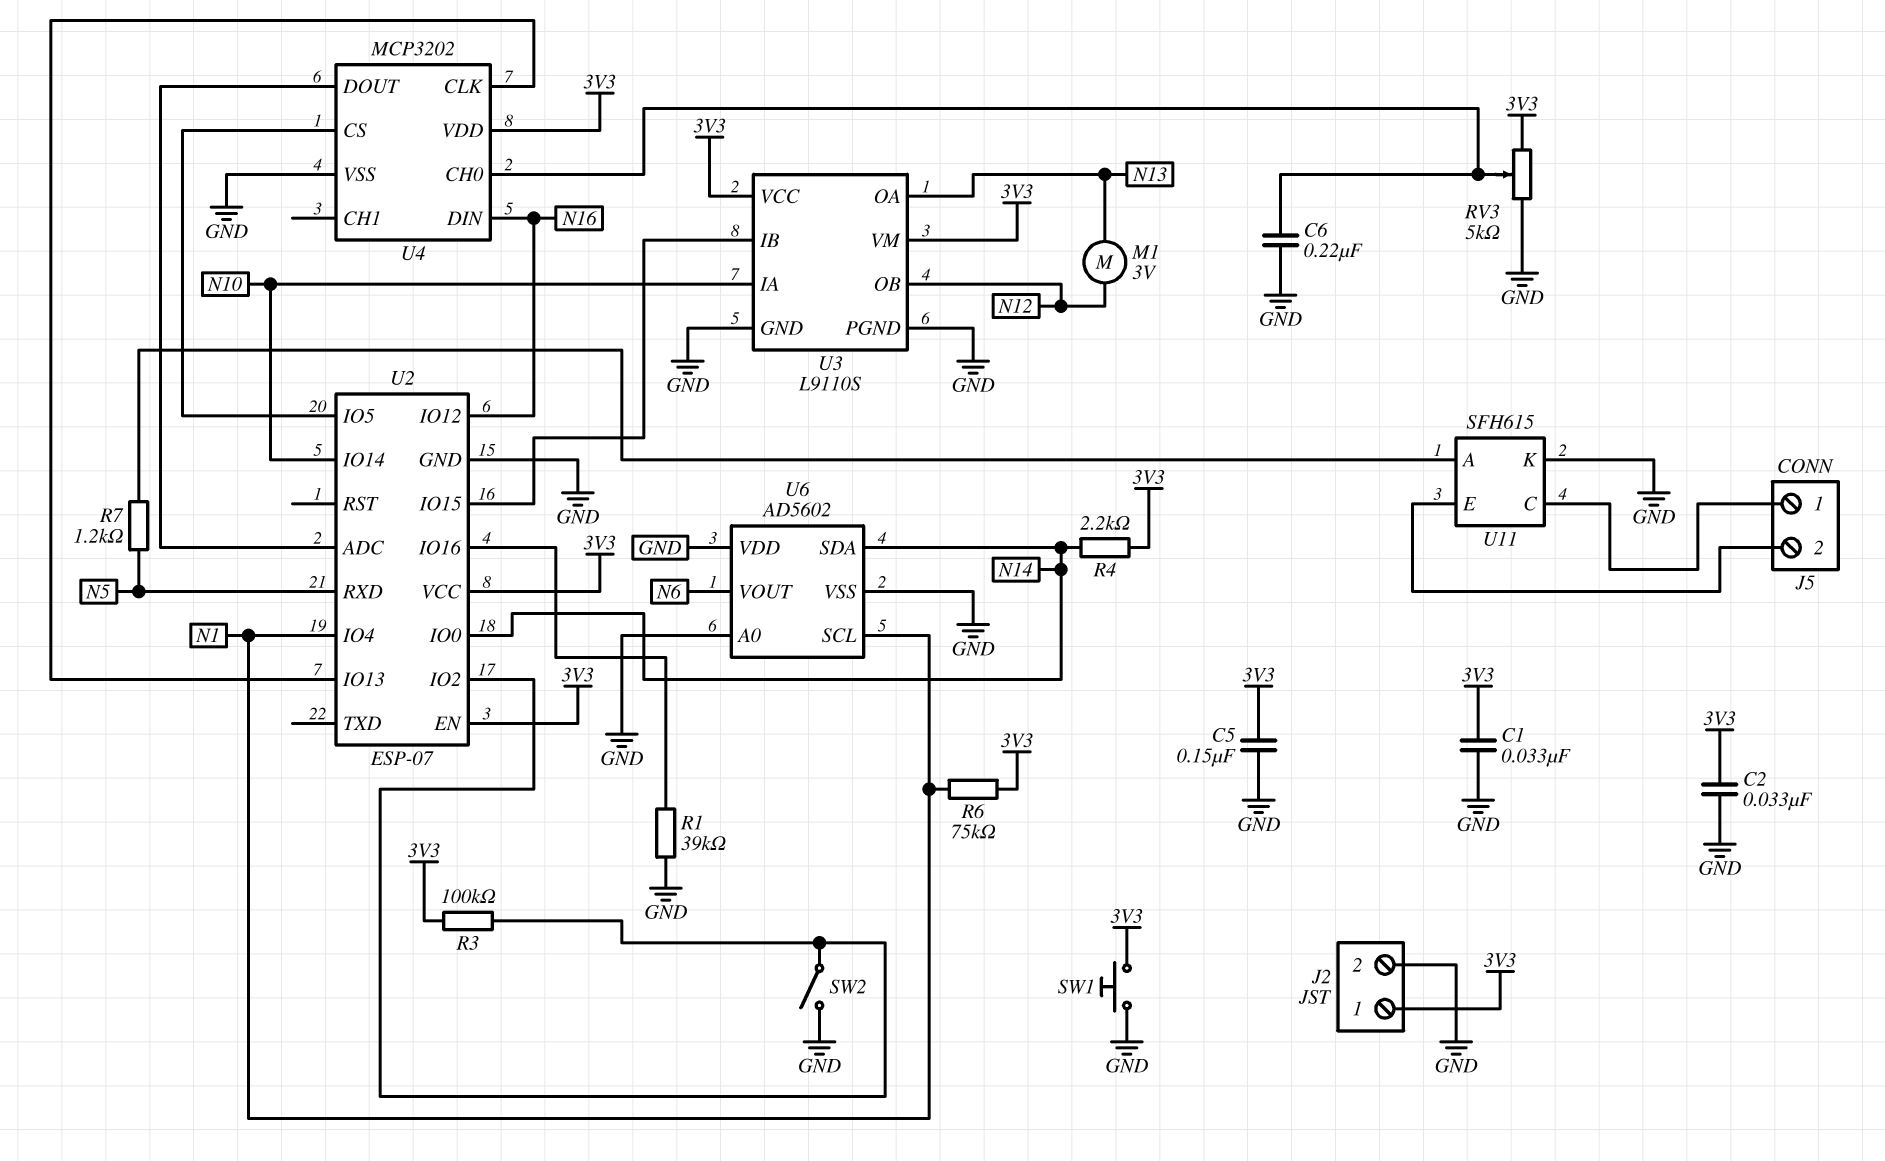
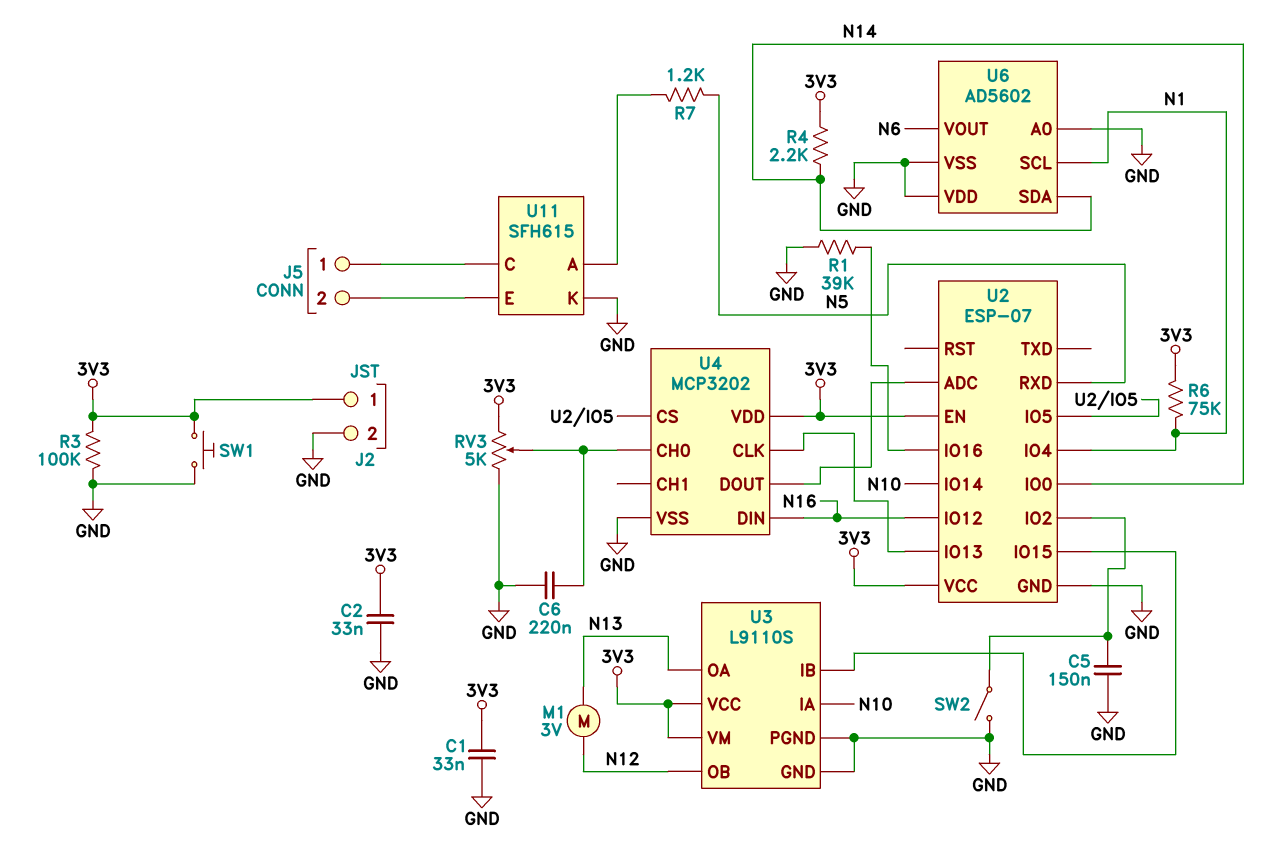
C5: 150nF (3V3, GND) -> 150nF (GND, U2/IO2)
R3: 100k (3V3, U2/IO2) -> 100k (3V3, GND)

